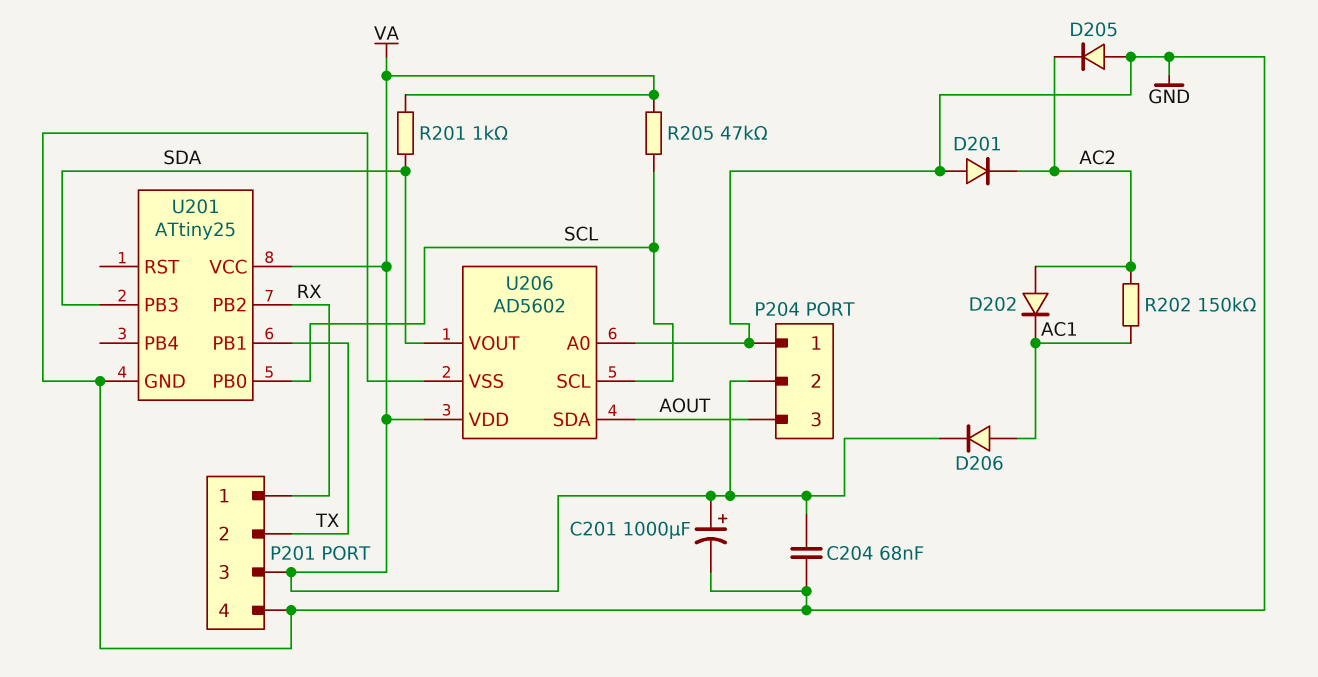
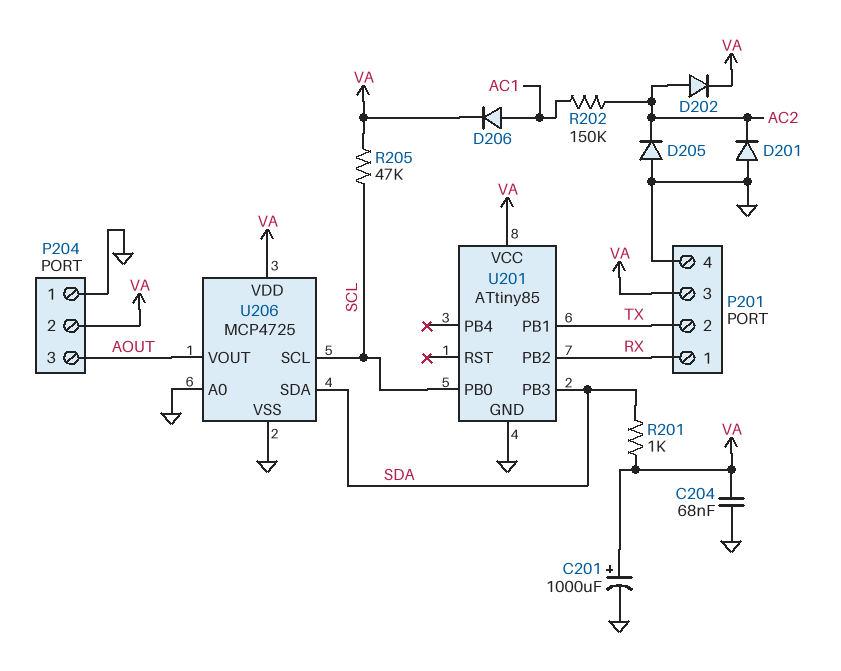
D202: diode (A AC2, K AC1) -> diode (A AC2, K VA)
U201: ATtiny25 -> ATtiny85
U206: AD5602 -> MCP4725
U206 pin SDA: AOUT -> SDA
U206 pin VOUT: SDA -> AOUT

